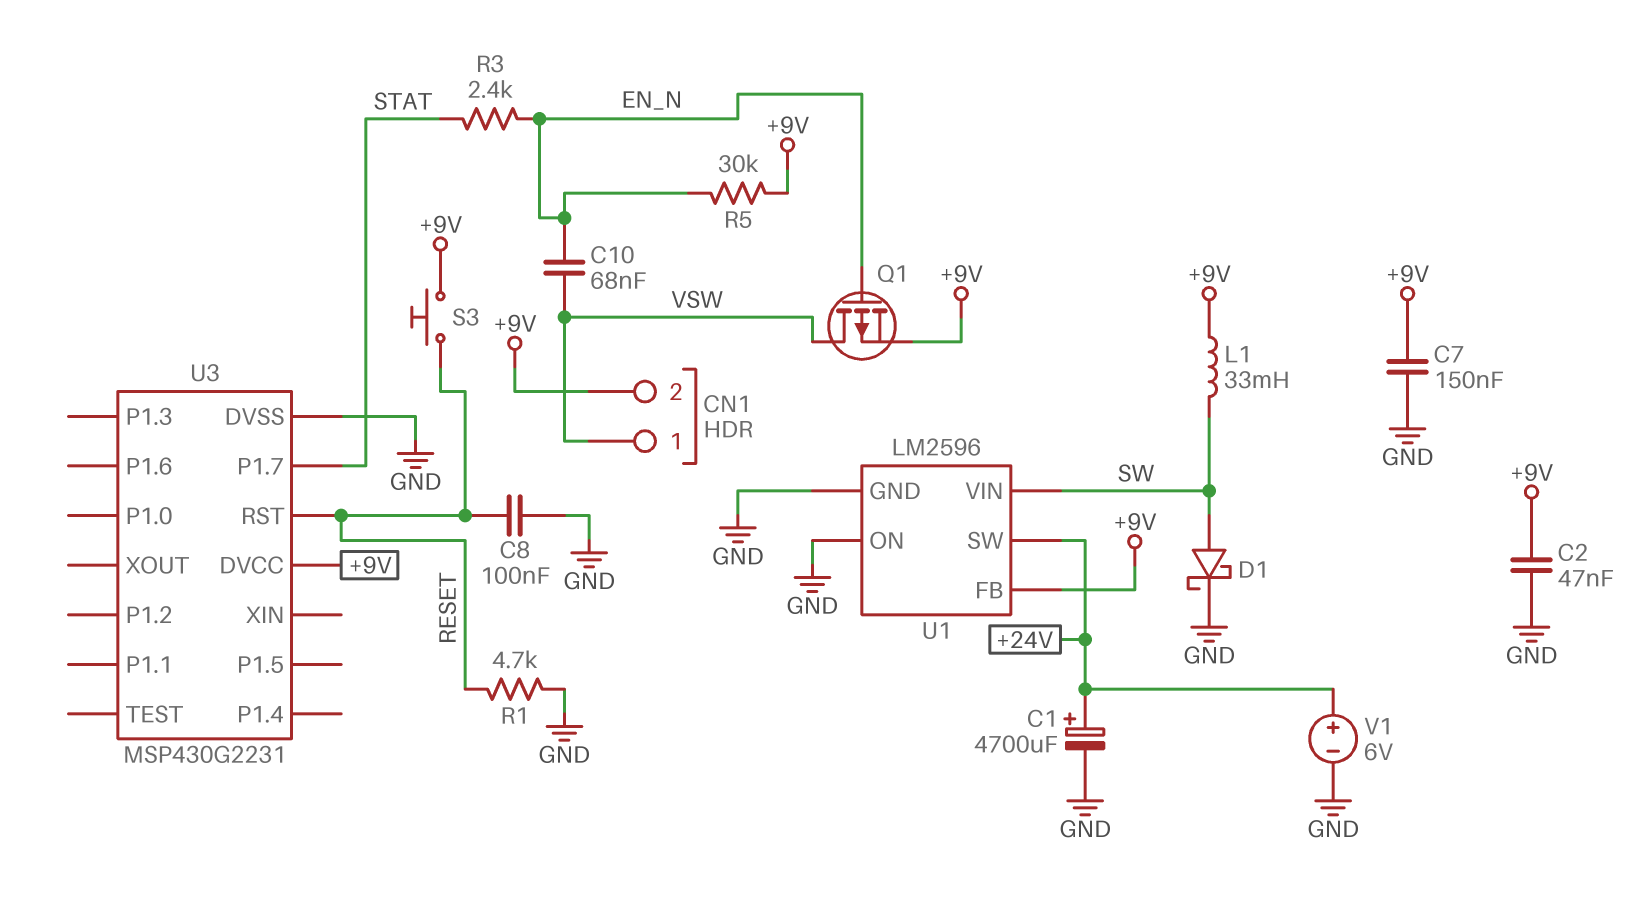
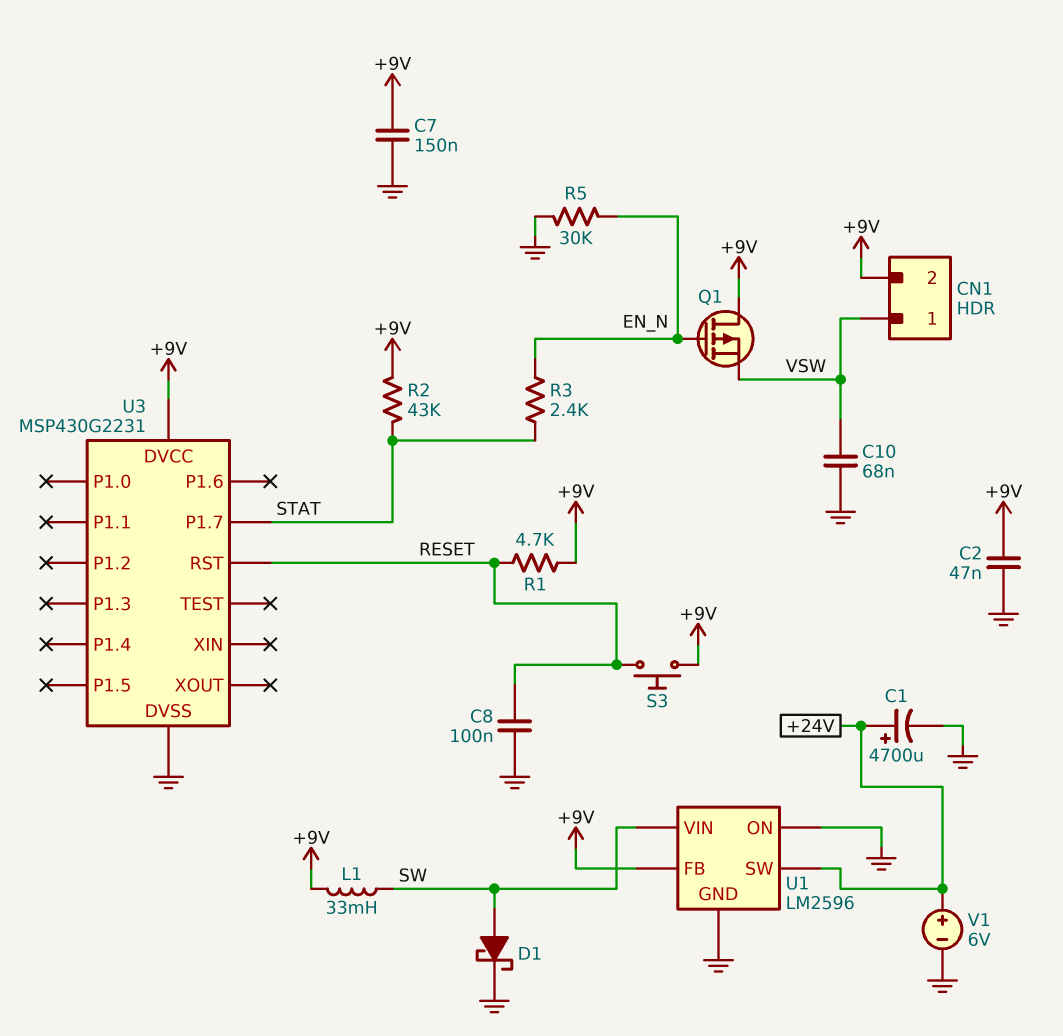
C10: 68nF (EN_N, VSW) -> 68nF (GND, VSW)
Q1: PMOS (G EN_N, D VSW, S +9V) -> PMOS (G EN_N, D +9V, S VSW)
R1: 4.7k (GND, RESET) -> 4.7k (+9V, RESET)
R2: none -> 43k (+9V, STAT)
R5: 30k (+9V, EN_N) -> 30k (EN_N, GND)

